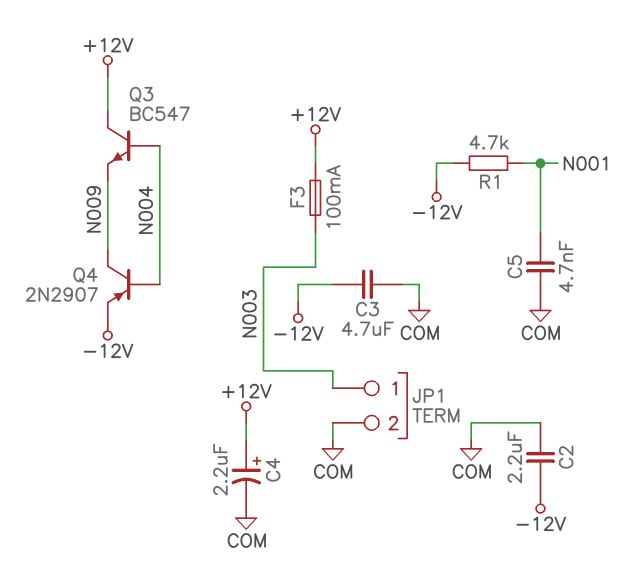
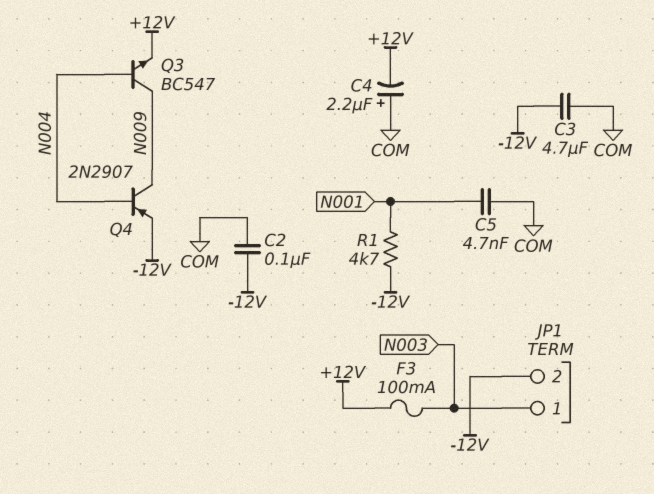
C2: 2.2uF (-12V, COM) -> 100nF (-12V, COM)
C4: 2.2uF (plus +12V, minus COM) -> 2.2uF (plus COM, minus +12V)
JP1 pin 2: COM -> -12V
Q3: NPN BC547 (B N004, C +12V, E N009) -> NPN BC547 (B N004, C N009, E +12V)

